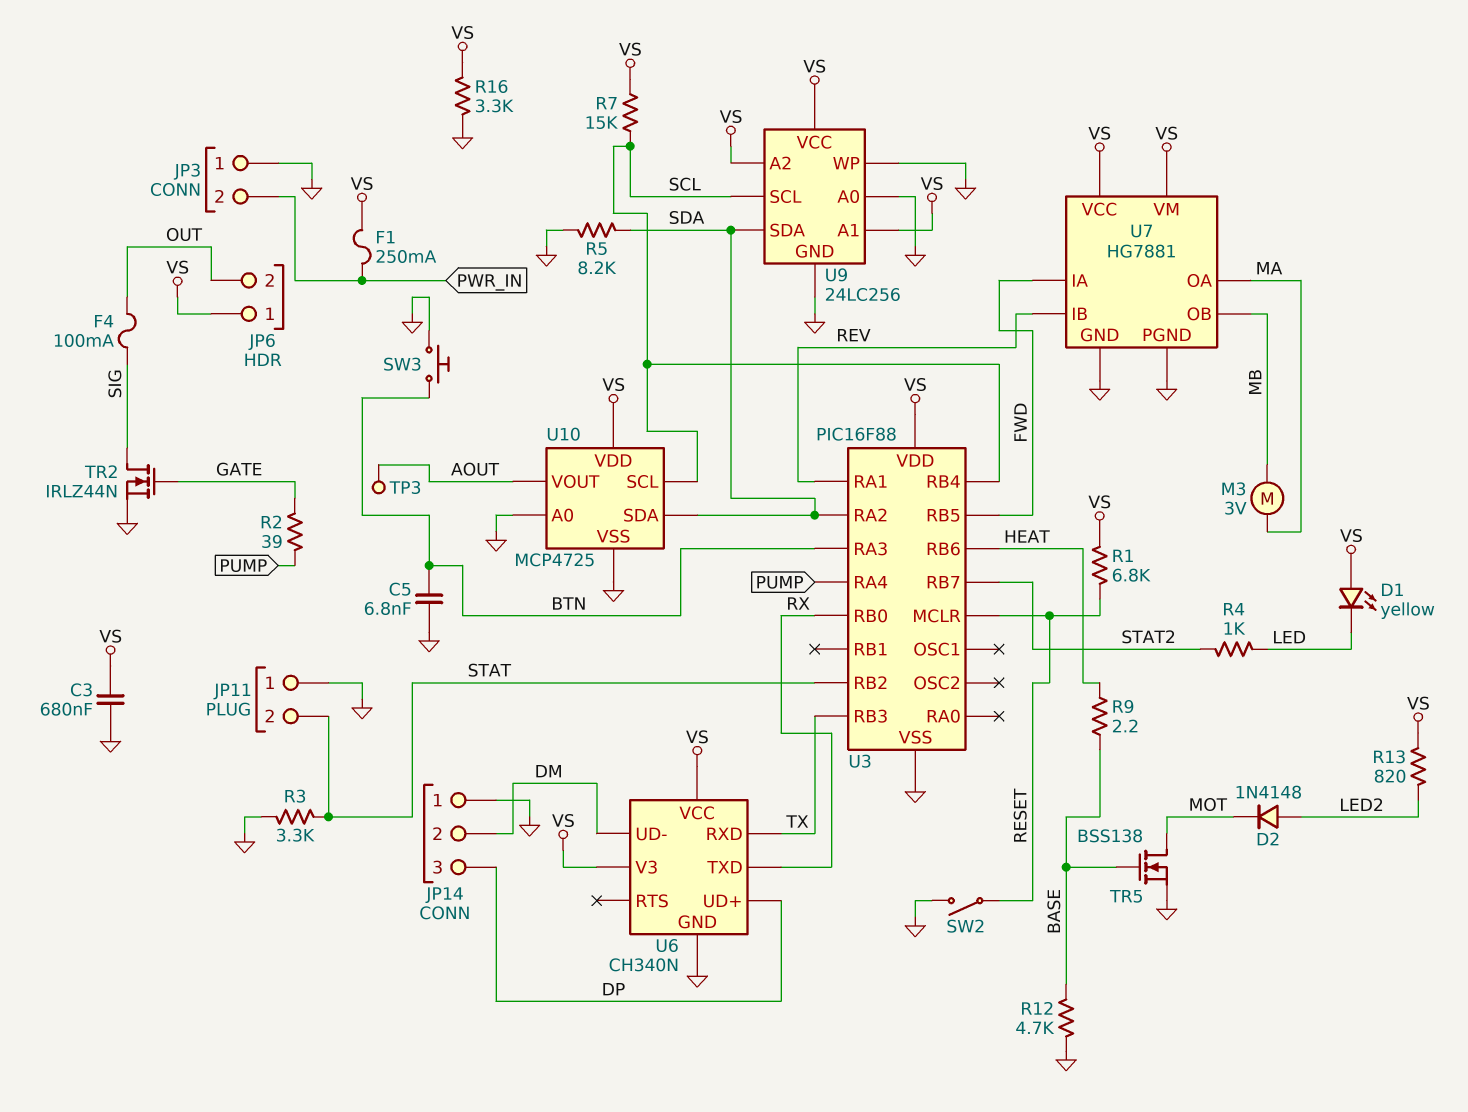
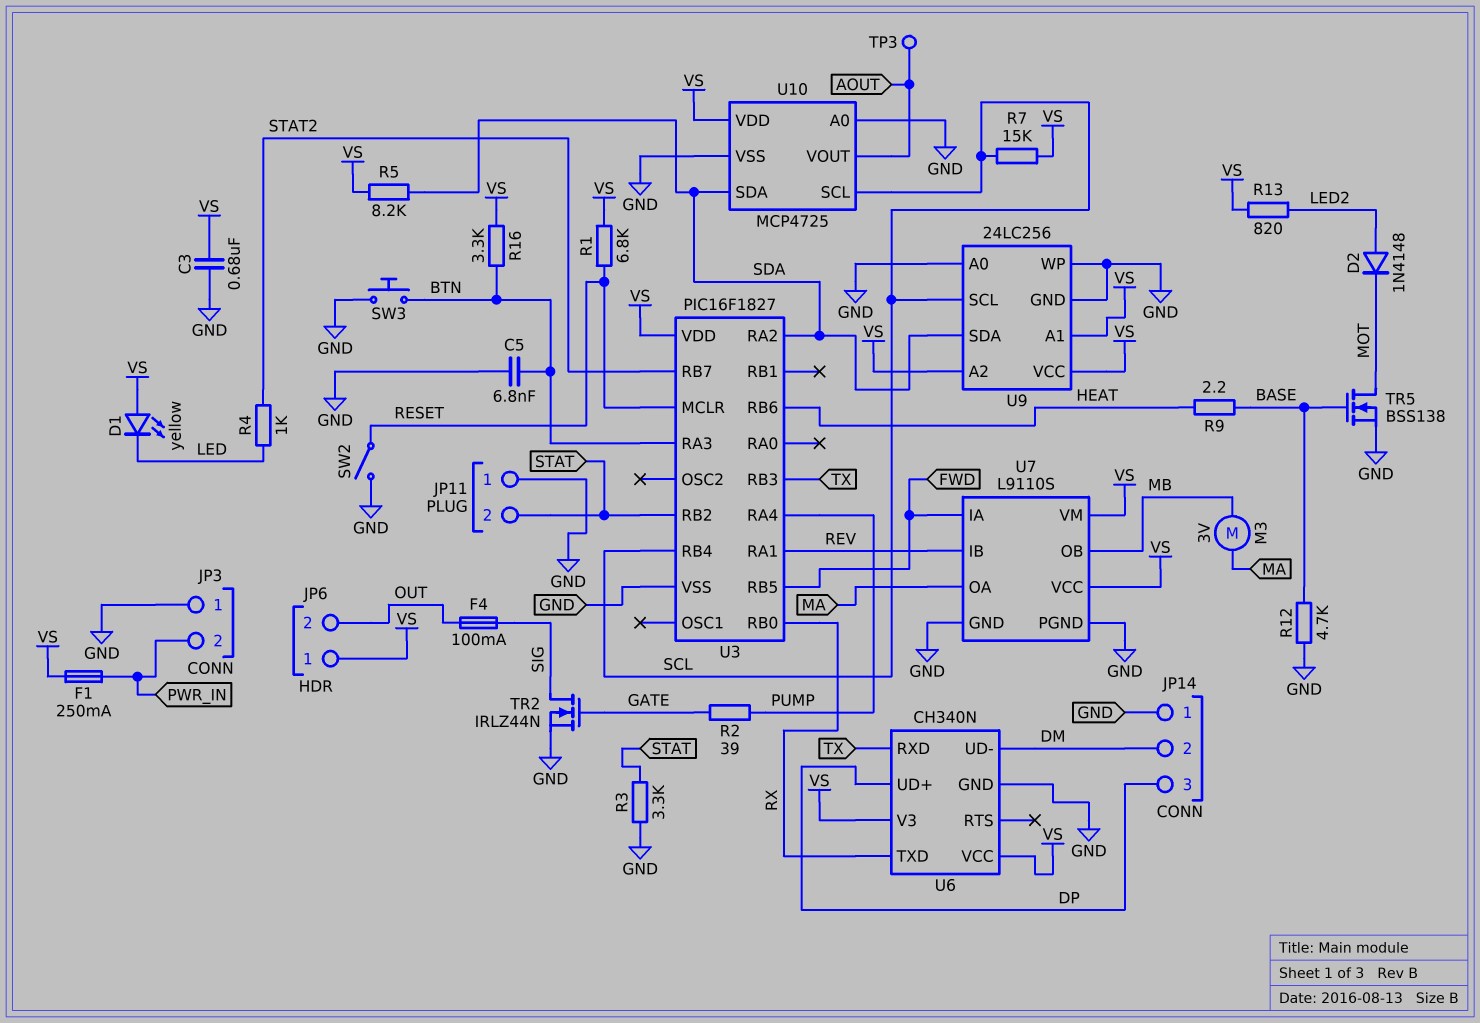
R5: 8.2k (GND, SDA) -> 8.2k (SDA, VS)
R16: 3.3k (GND, VS) -> 3.3k (BTN, VS)
U3: PIC16F88 -> PIC16F1827
U7: HG7881 -> L9110S

